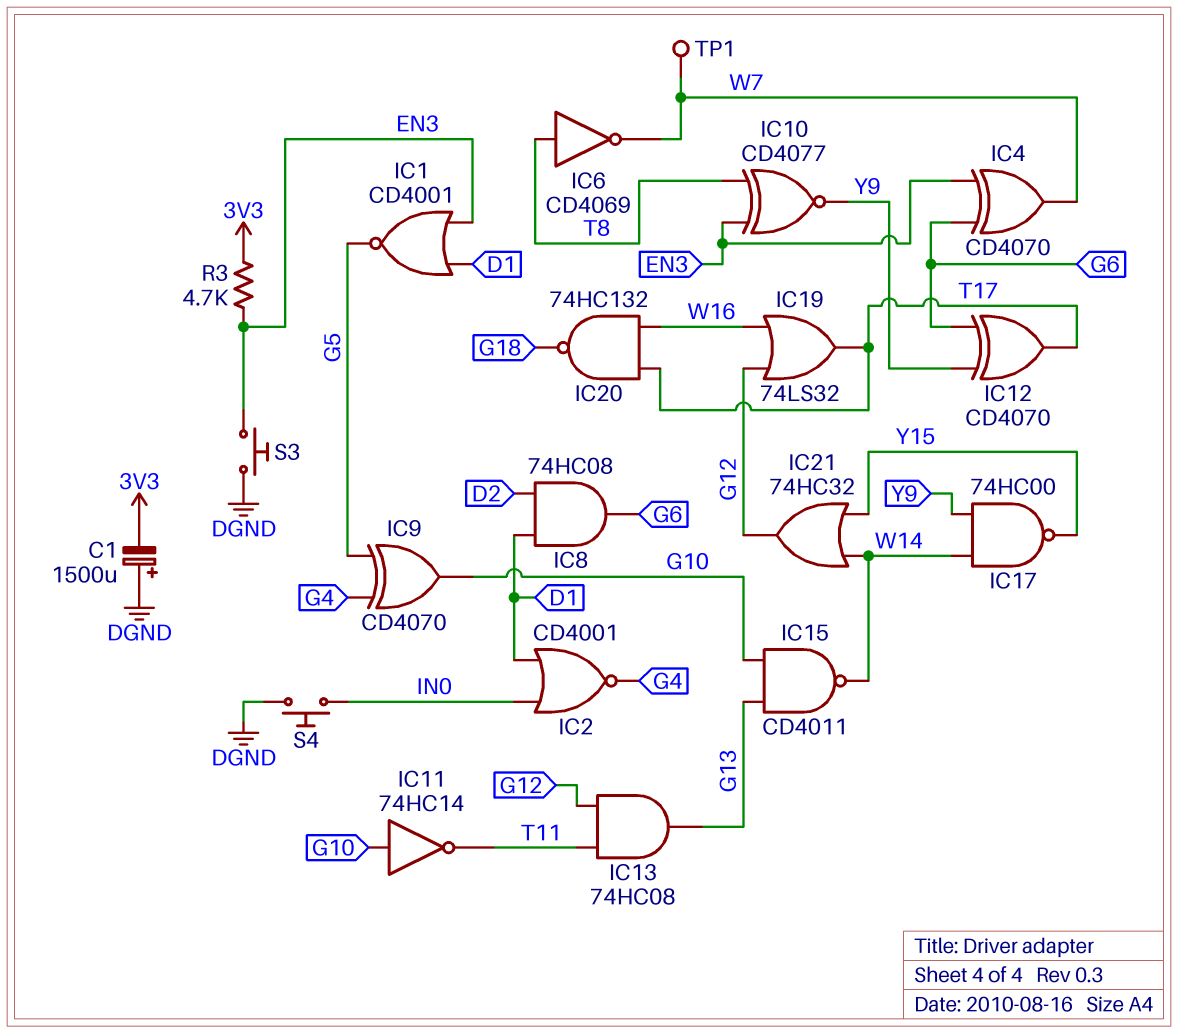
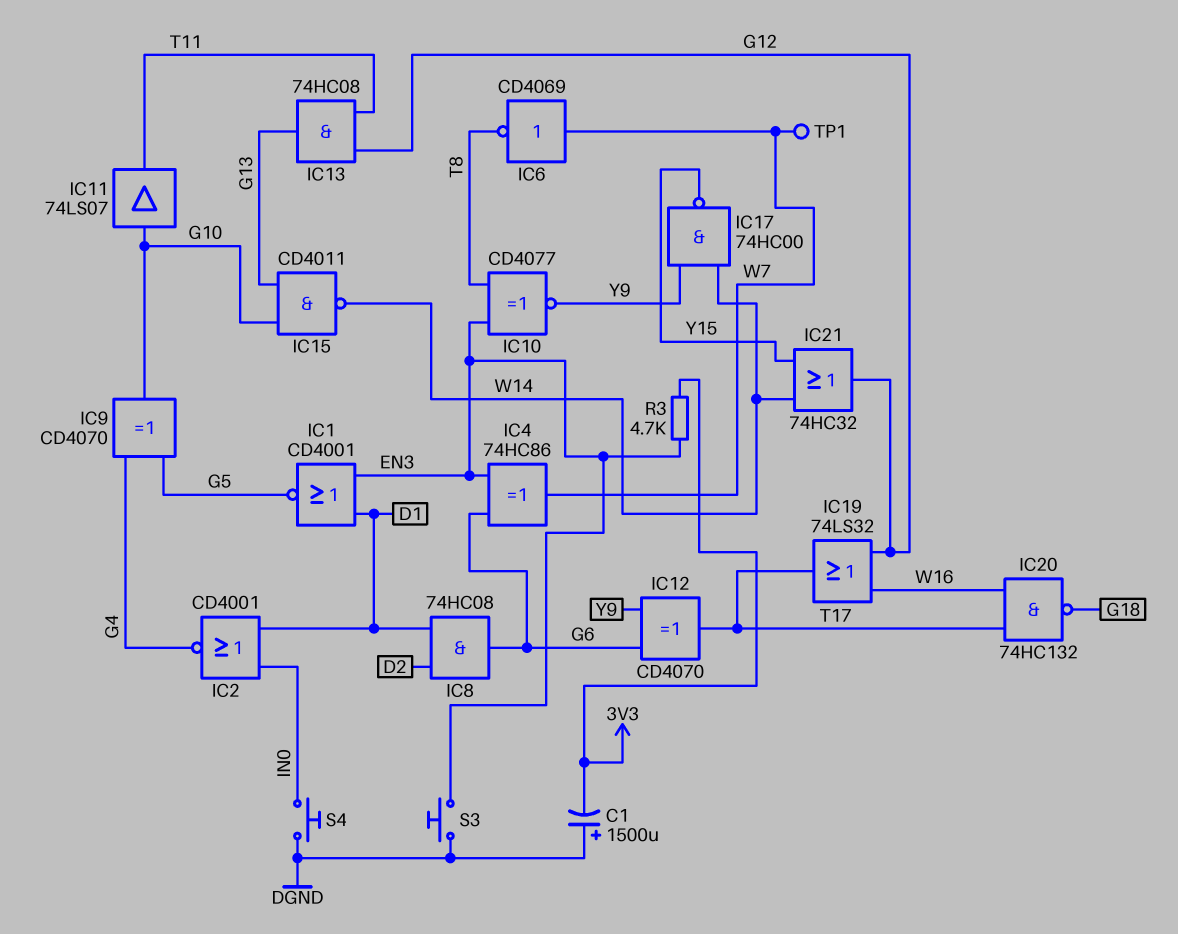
IC4: XOR CD4070 (in EN3, in G6, out W7) -> XOR 74HC86 (in EN3, in G6, out W7)
IC6: NOT CD4069 (in T8, out W7) -> NOT CD4069 (in W7, out T8)
IC11: NOT 74HC14 (in G10, out T11) -> buffer 74LS07 (in G10, out T11)

